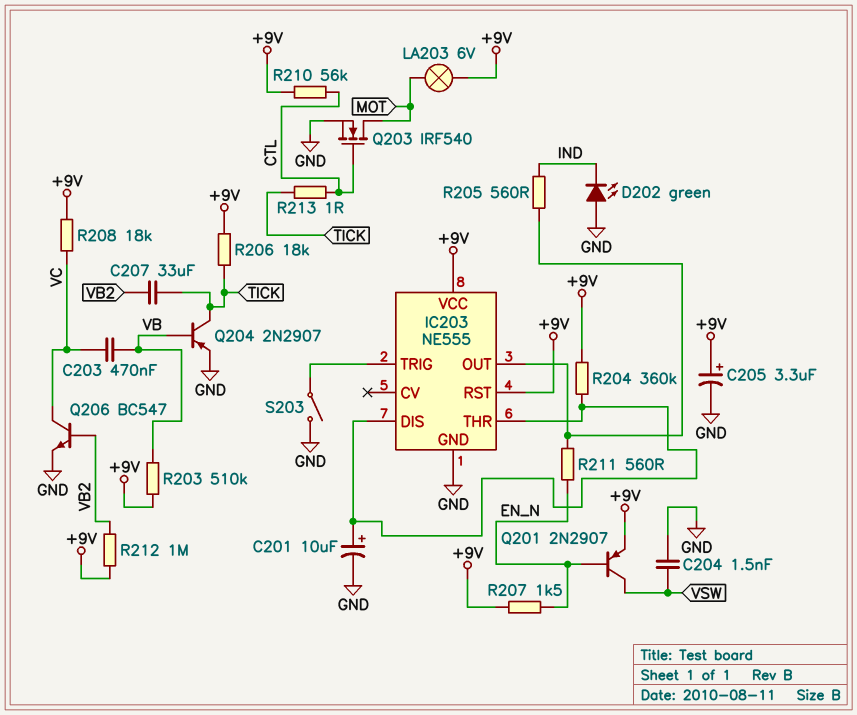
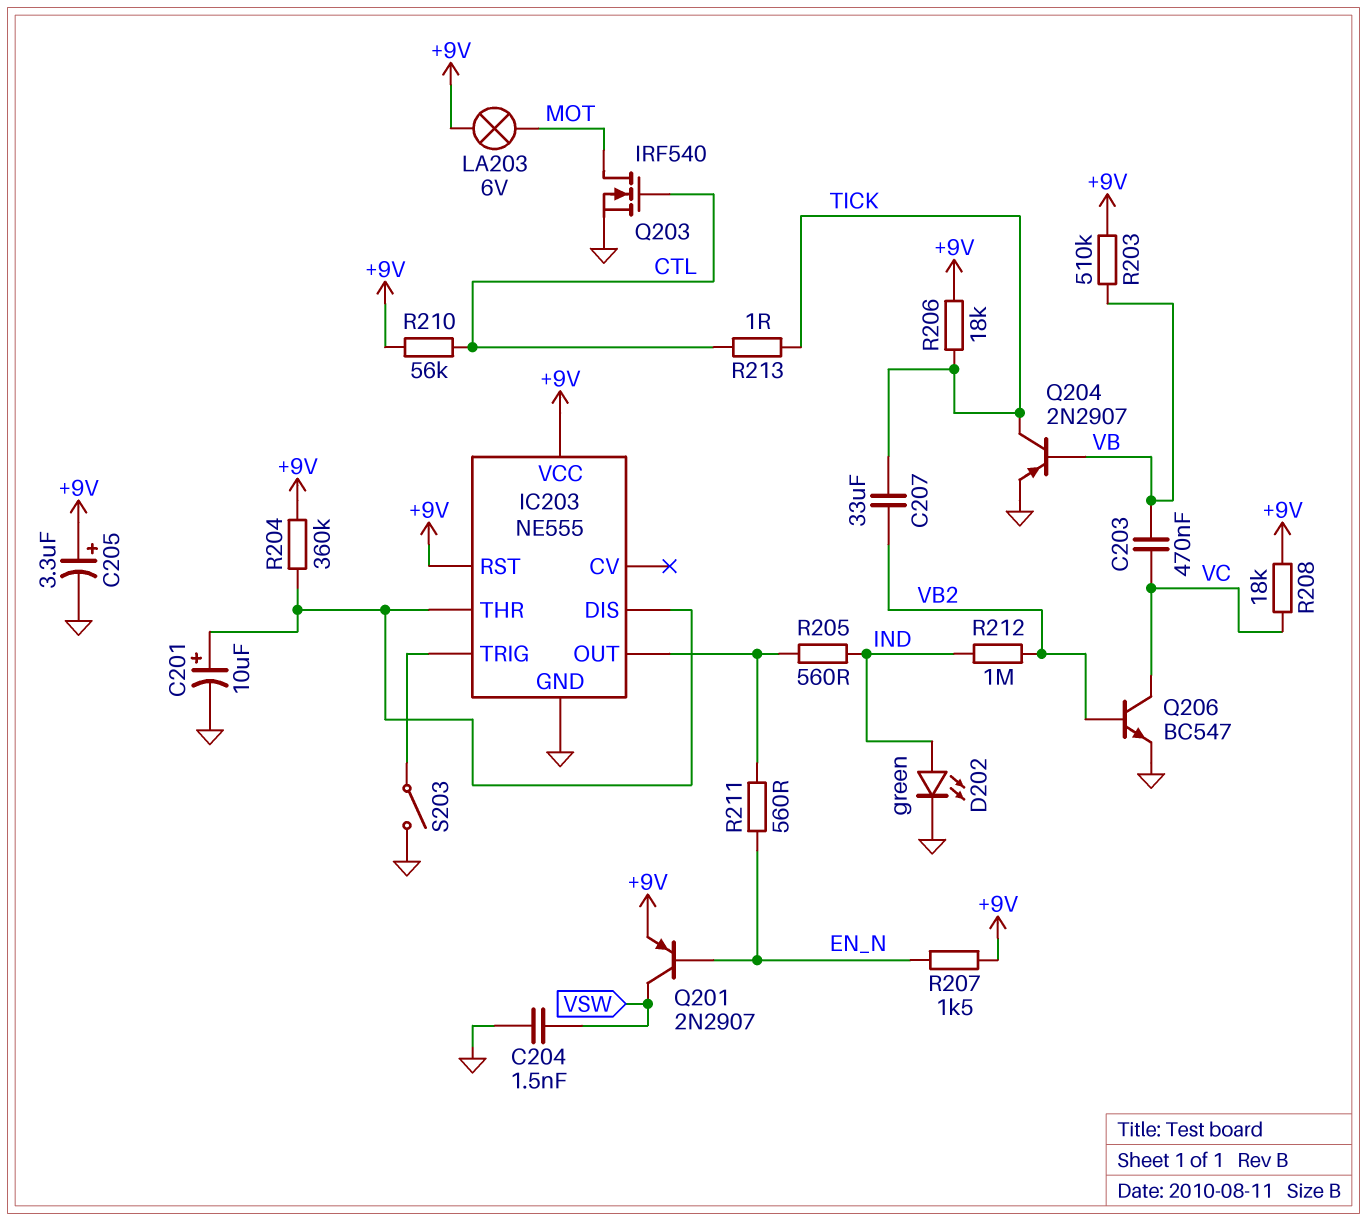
D202: LED green (A GND, K IND) -> LED green (A IND, K GND)
R212: 1M (+9V, VB2) -> 1M (IND, VB2)

